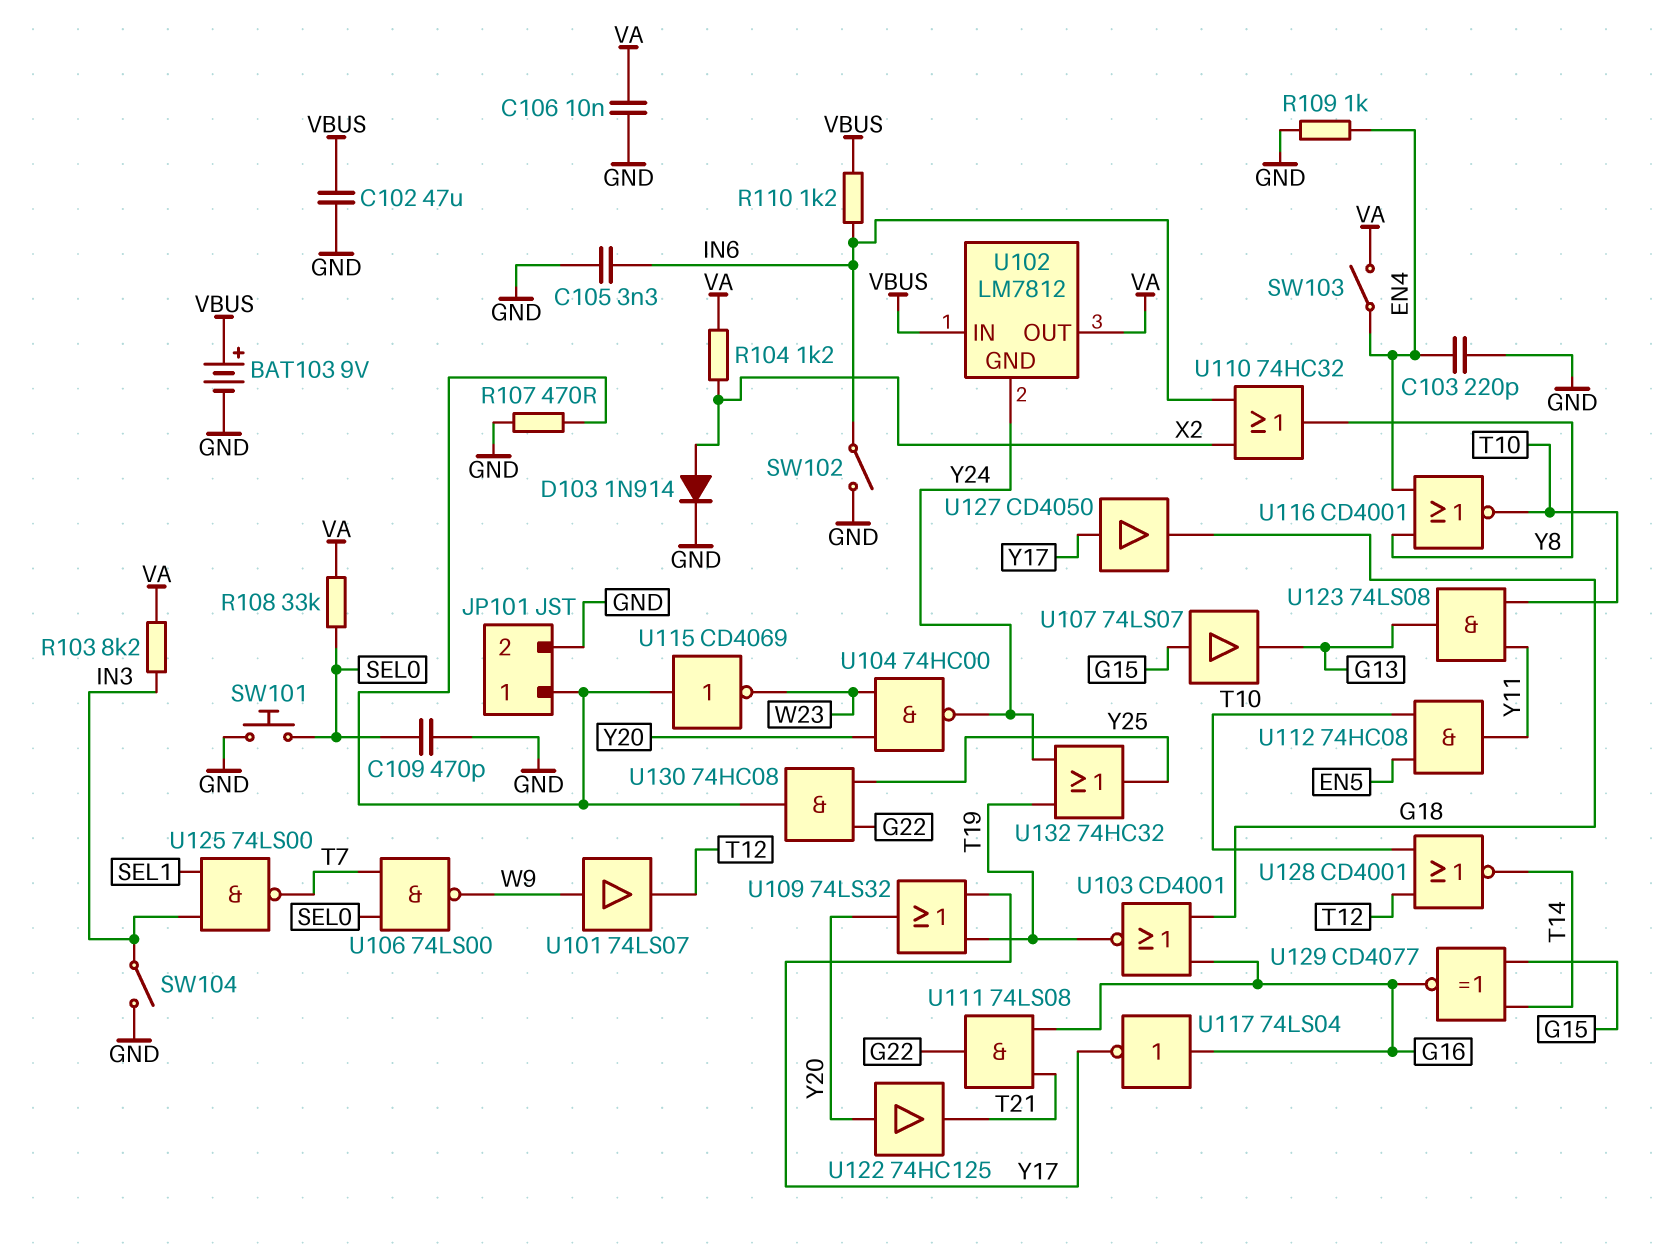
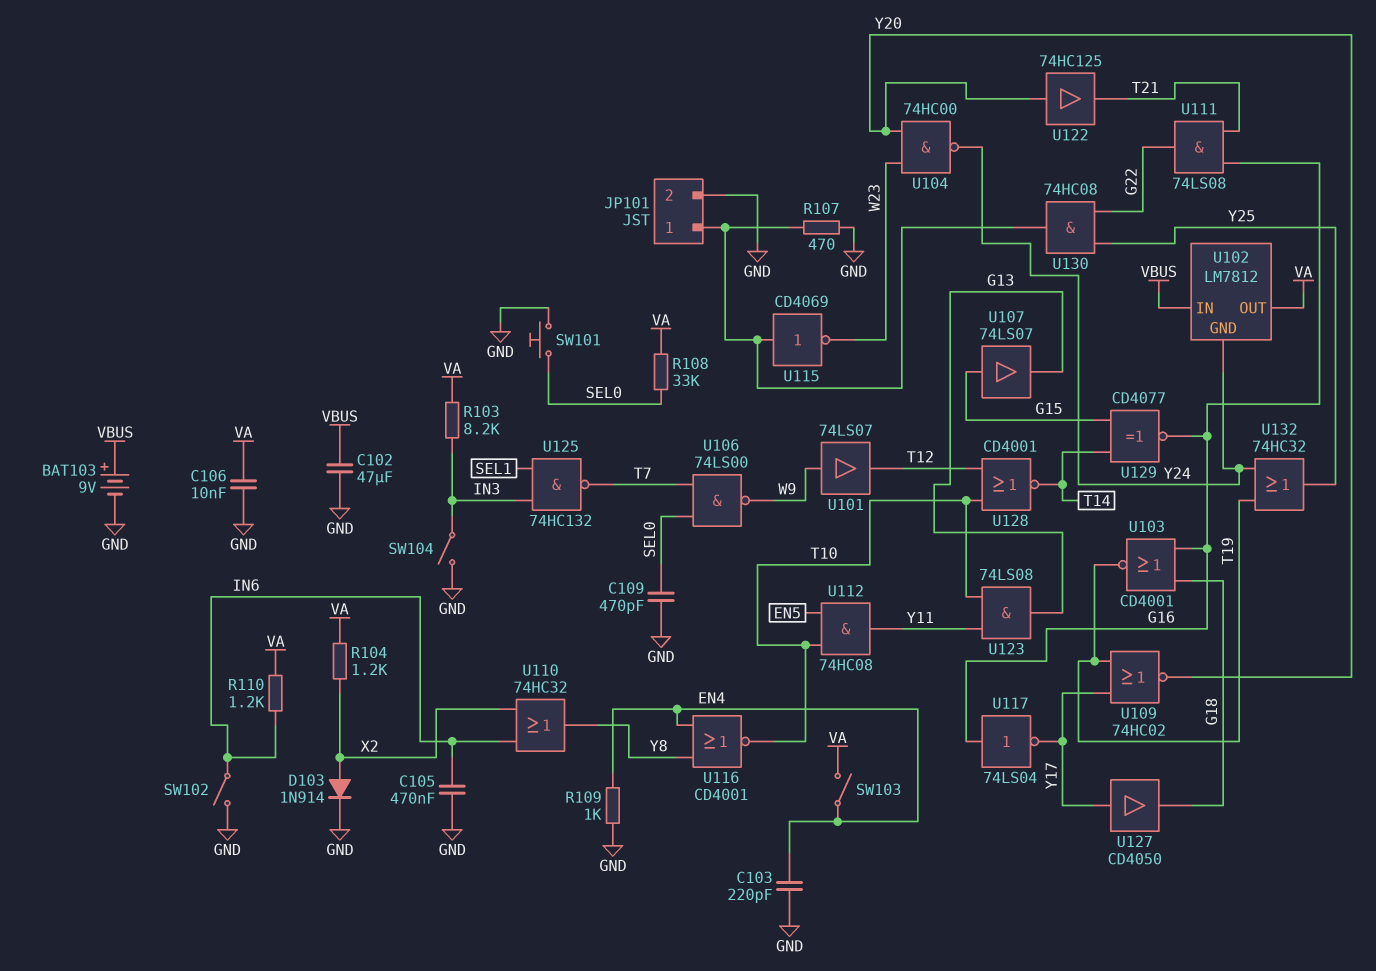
C105: 3.3nF (GND, IN6) -> 470nF (GND, IN6)
R110: 1.2k (IN6, VBUS) -> 1.2k (IN6, VA)
U109: OR 74LS32 (in T19, in Y17, out Y20) -> NOR 74HC02 (in T19, in Y17, out Y20)
U125: NAND 74LS00 (in IN3, in SEL1, out T7) -> NAND 74HC132 (in IN3, in SEL1, out T7)

